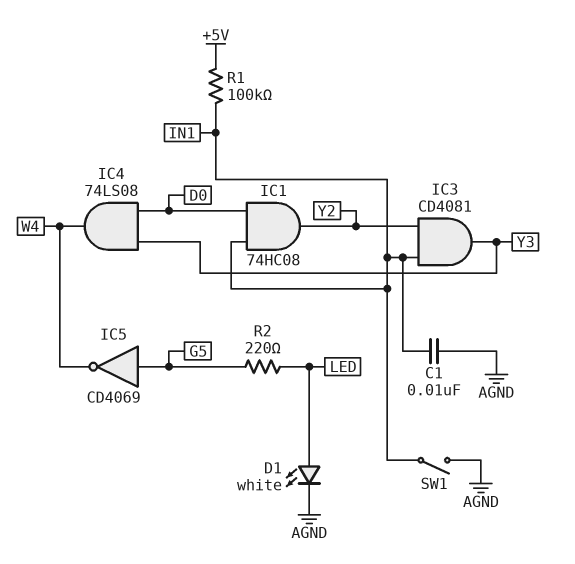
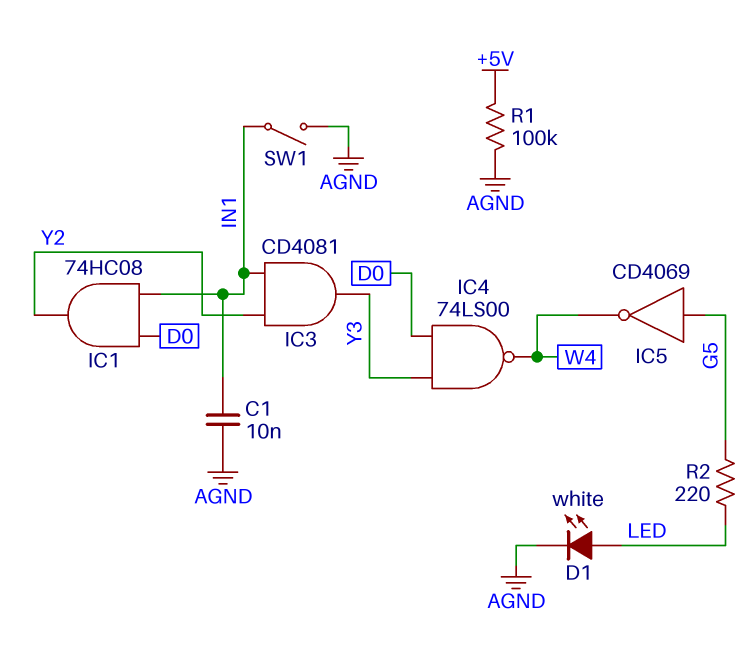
IC4: AND 74LS08 (in D0, in Y3, out W4) -> NAND 74LS00 (in D0, in Y3, out W4)
R1: 100k (+5V, IN1) -> 100k (+5V, AGND)

